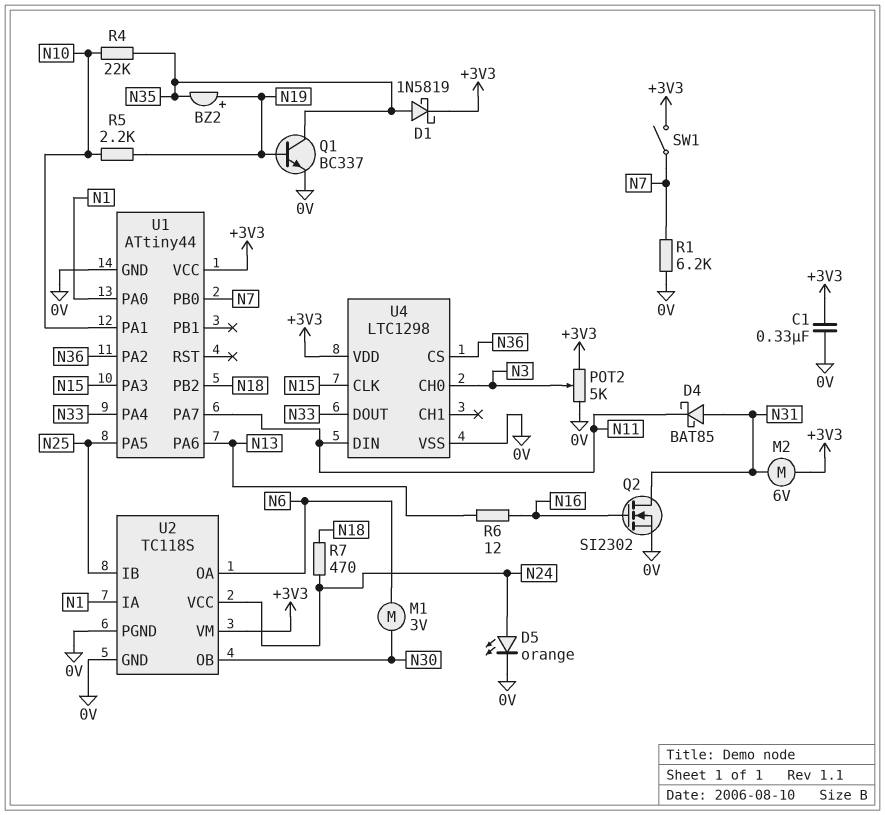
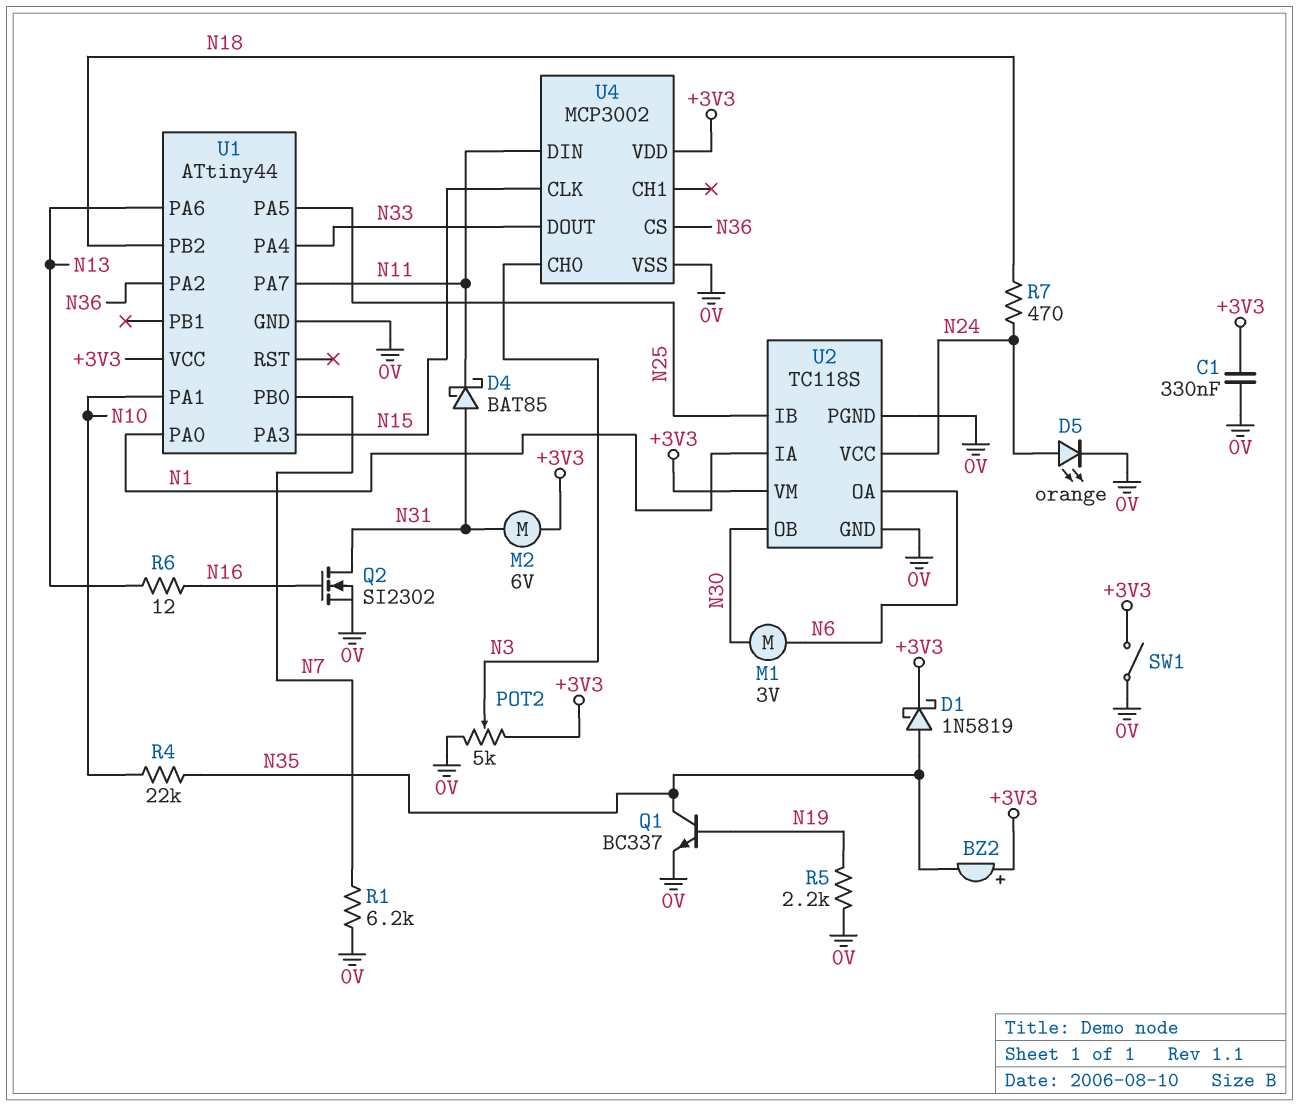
BZ2: buzzer (plus N19, minus N35) -> buzzer (plus +3V3, minus N35)
R5: 2.2k (N10, N19) -> 2.2k (0V, N19)
SW1: switch (+3V3, N7) -> switch (+3V3, 0V)
U4: LTC1298 -> MCP3002

